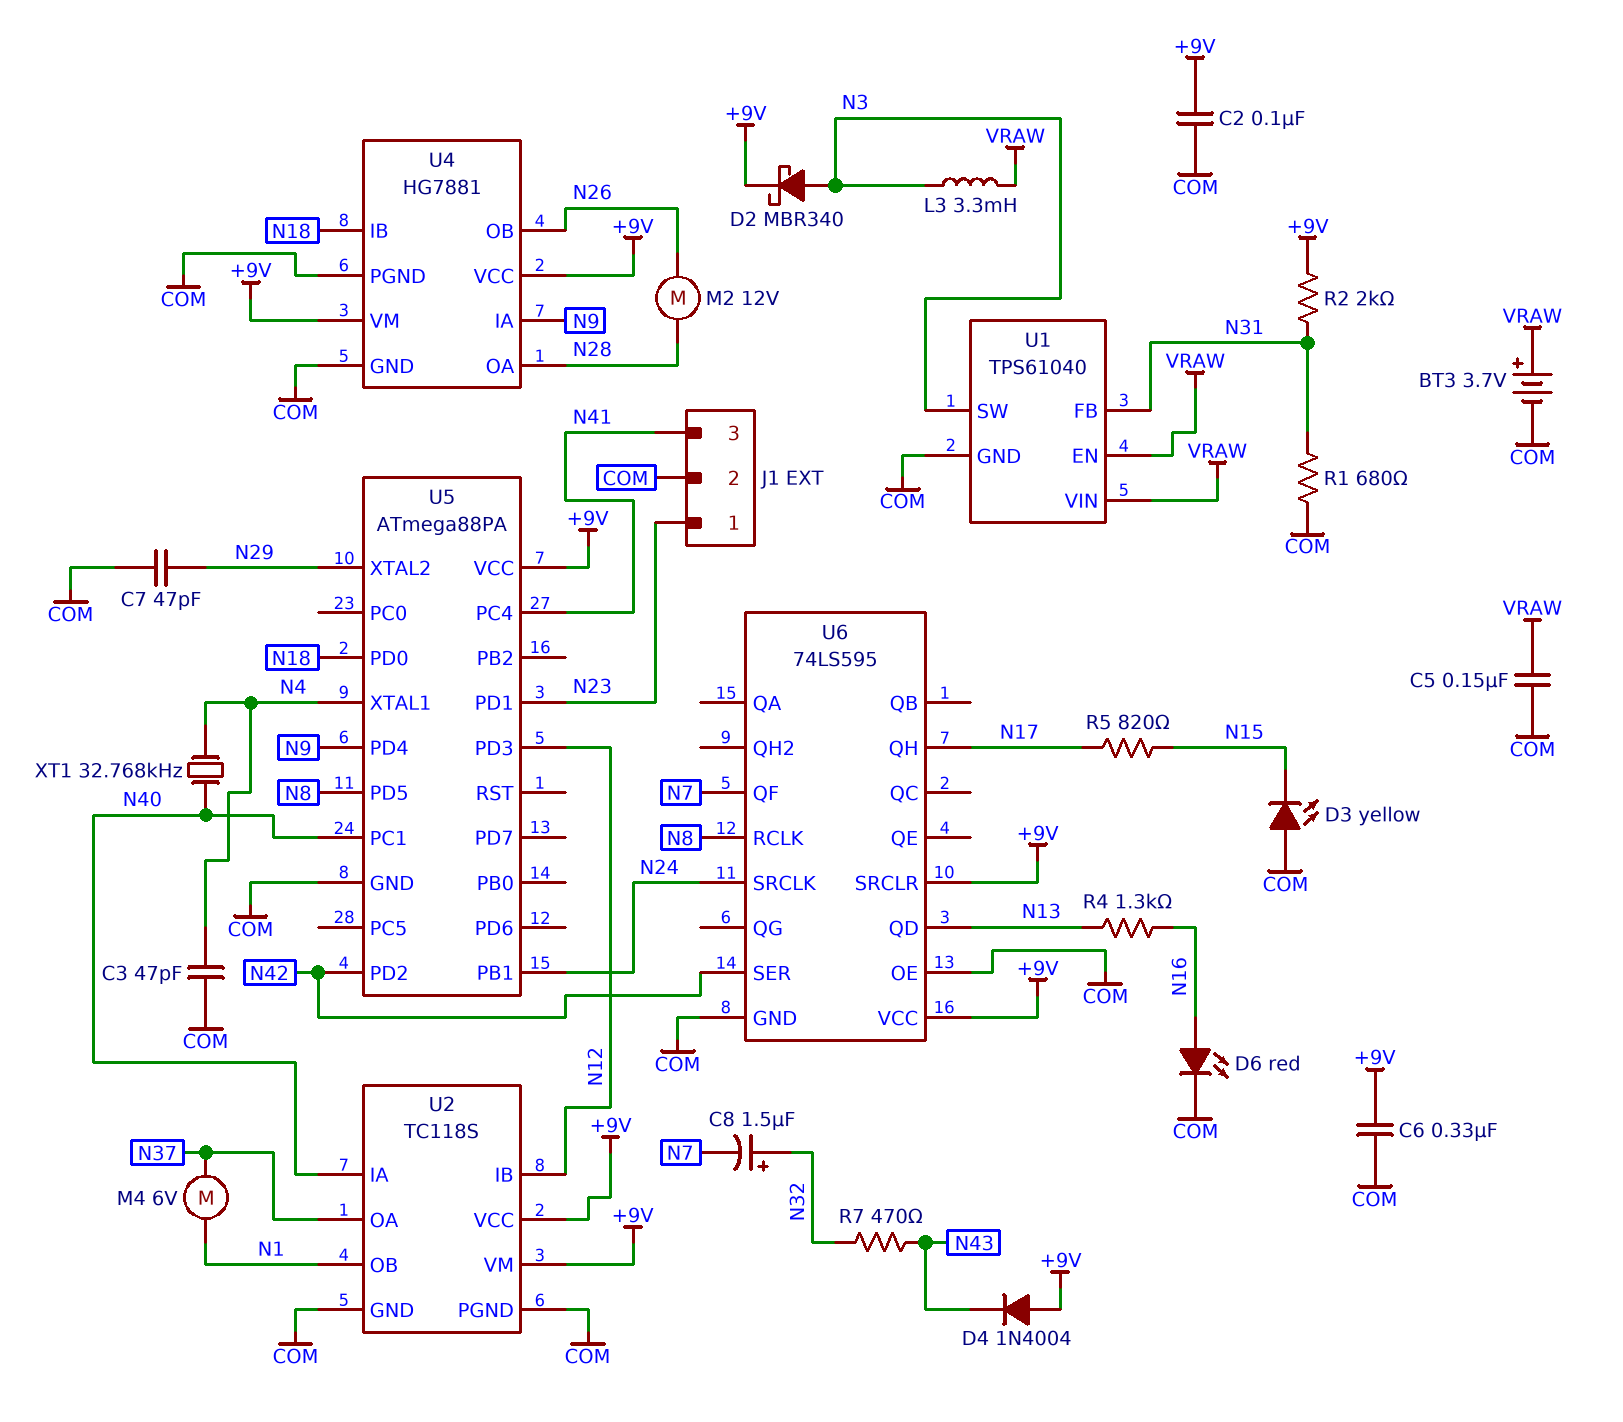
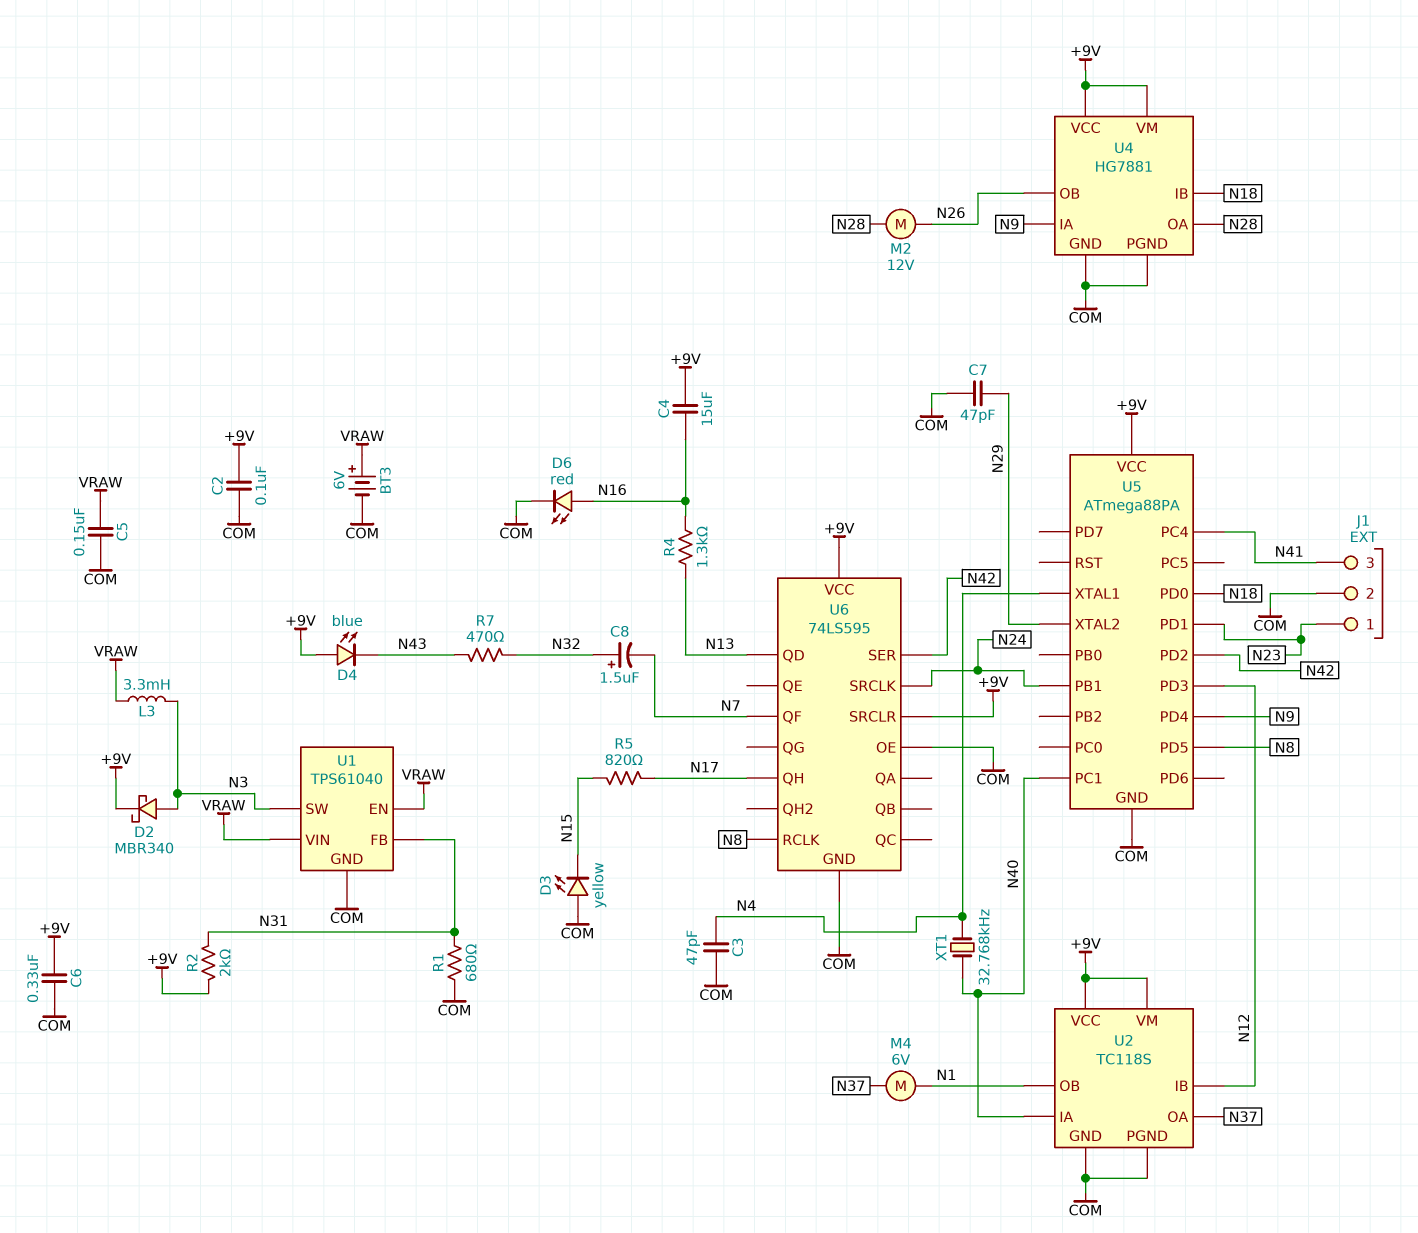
BT3: 3.7V (plus VRAW, minus COM) -> 6V (plus VRAW, minus COM)
C4: none -> 15uF (+9V, N16)
D4: diode 1N4004 (A +9V, K N43) -> LED blue (A +9V, K N43)

